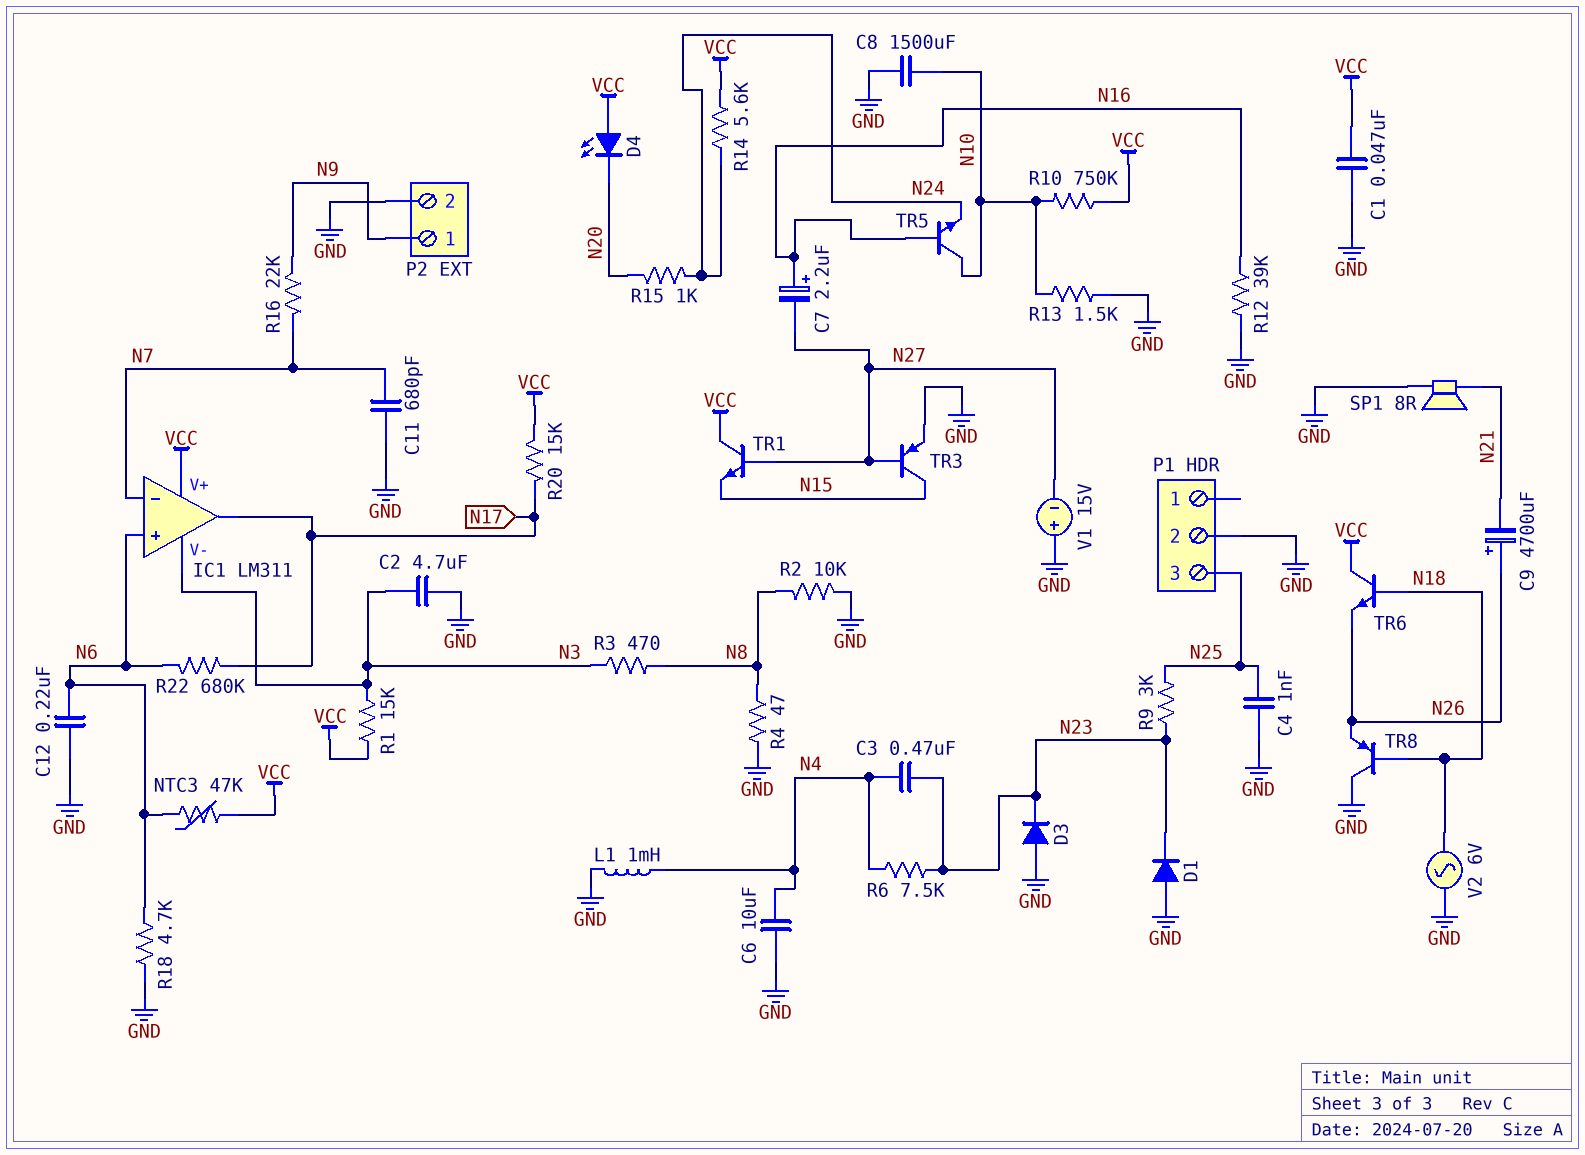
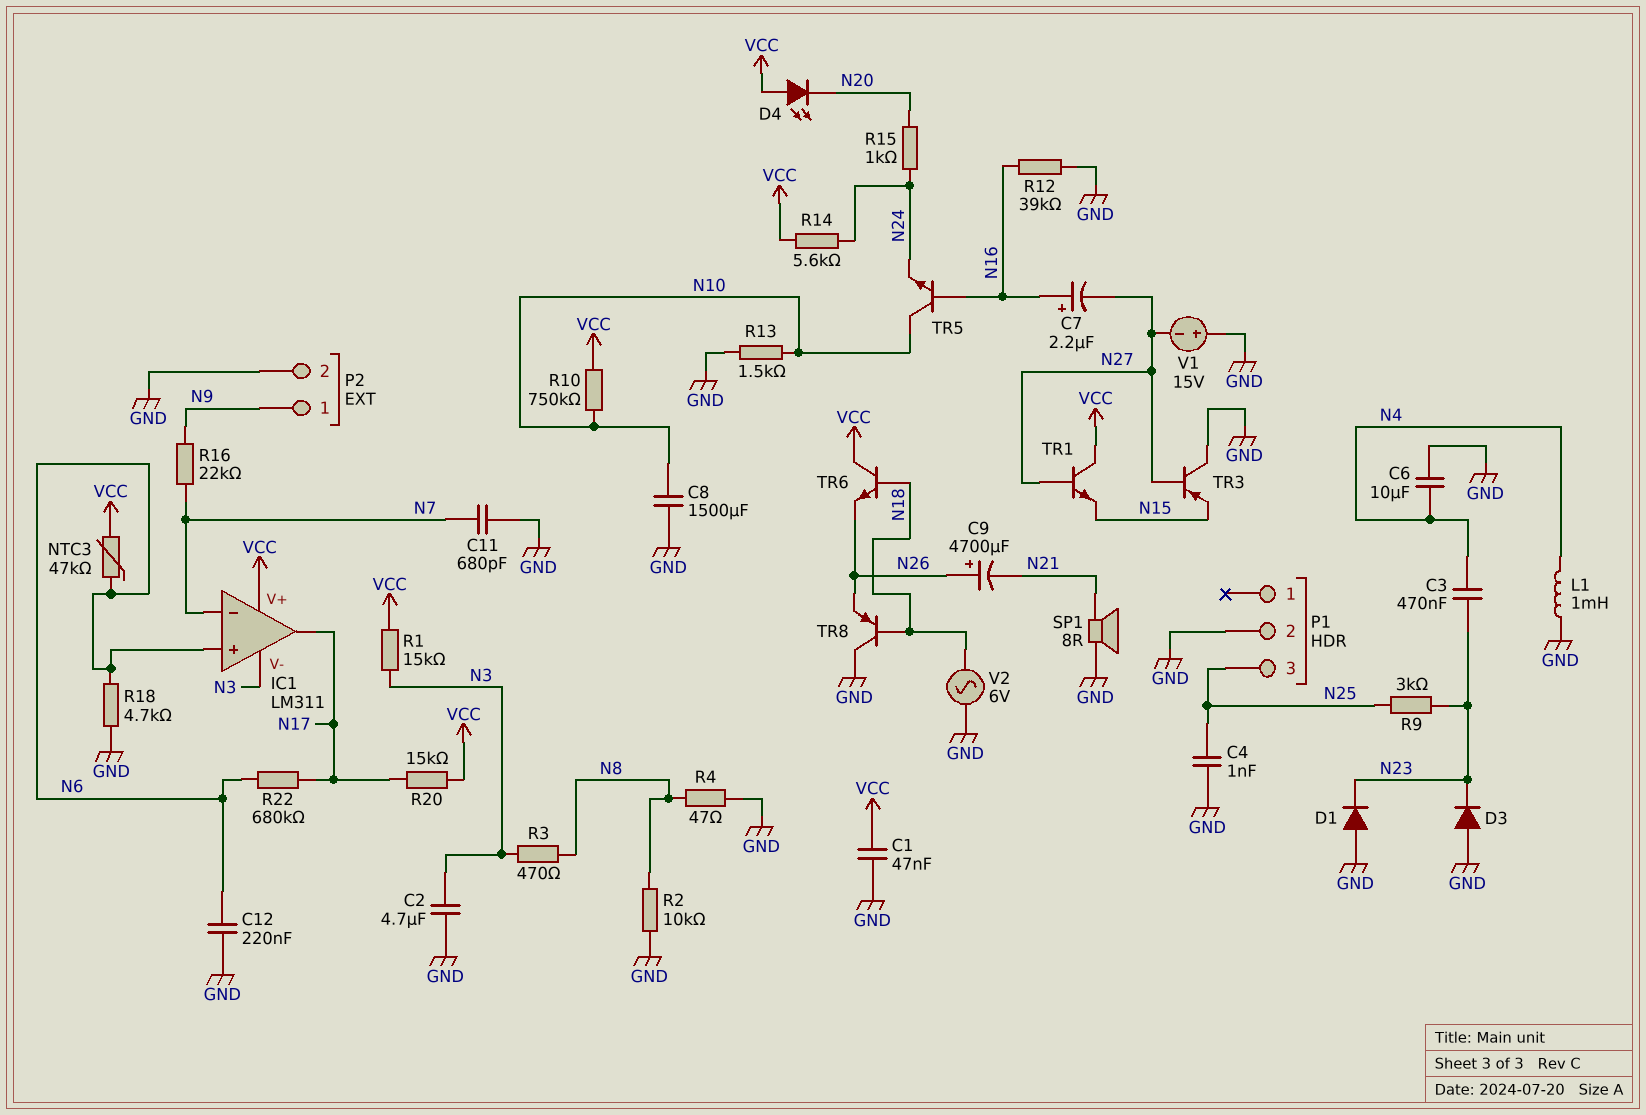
R6: 7.5k (N4, N23) -> none
TR3: PNP (B N27, C N15, E GND) -> PNP (B N27, C GND, E N15)

